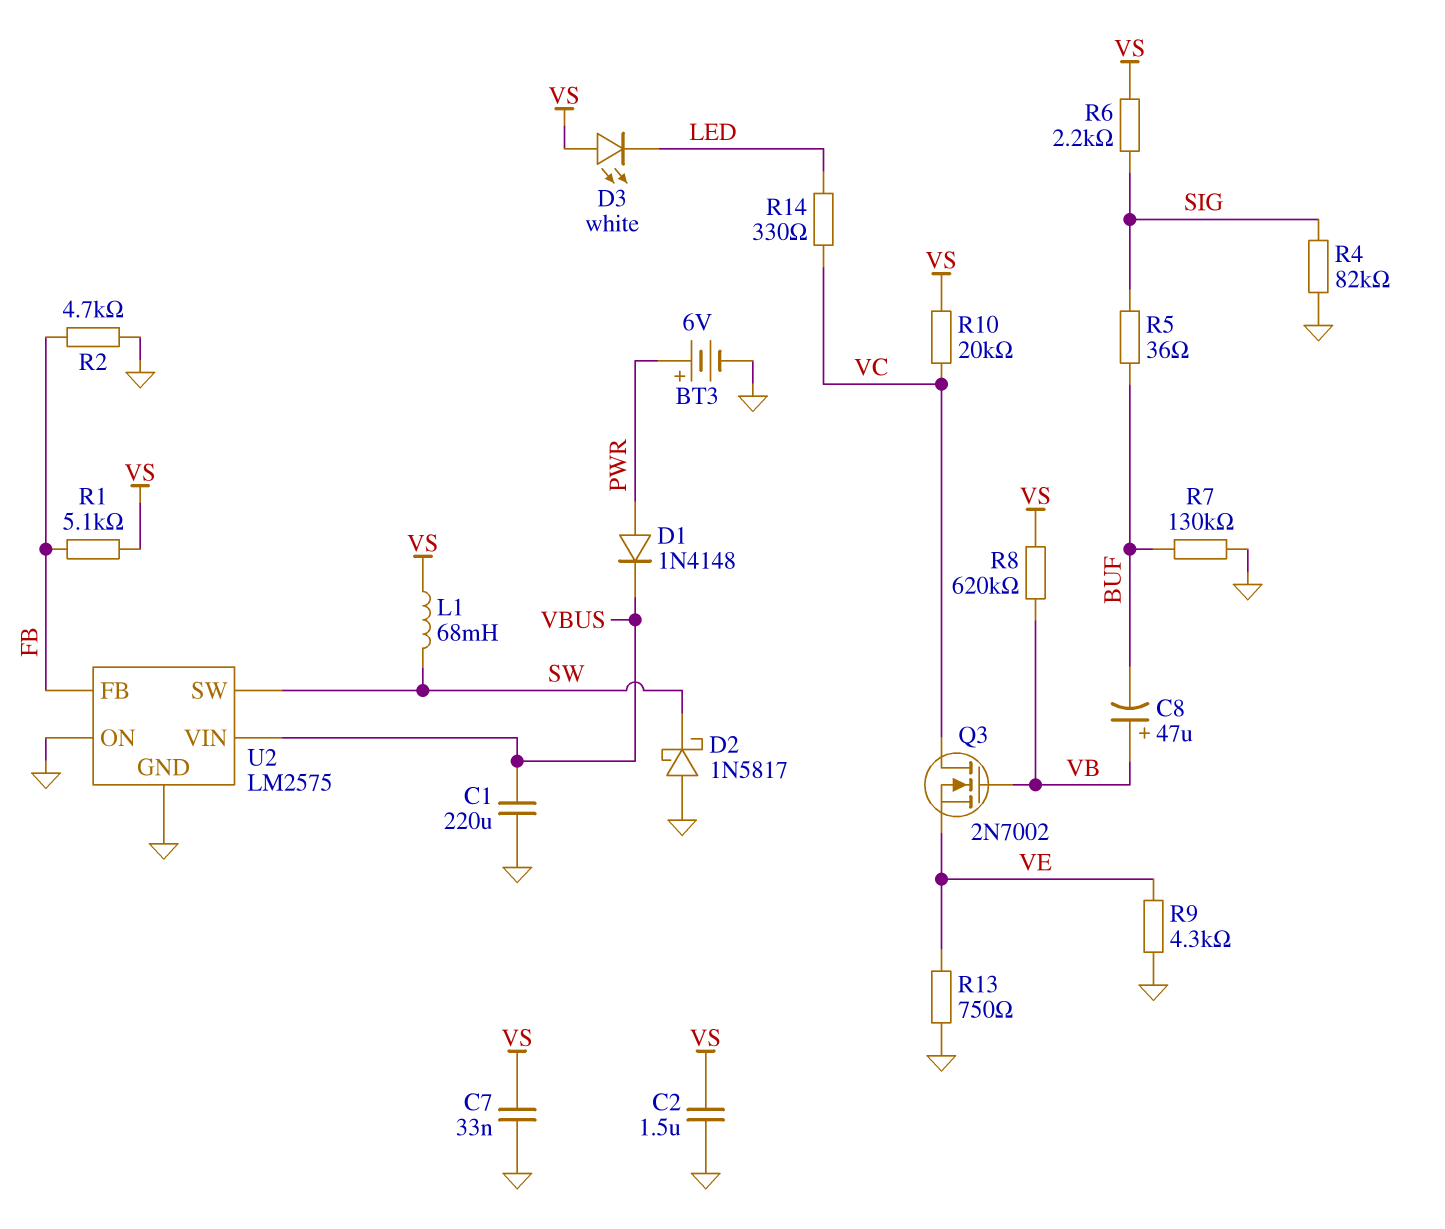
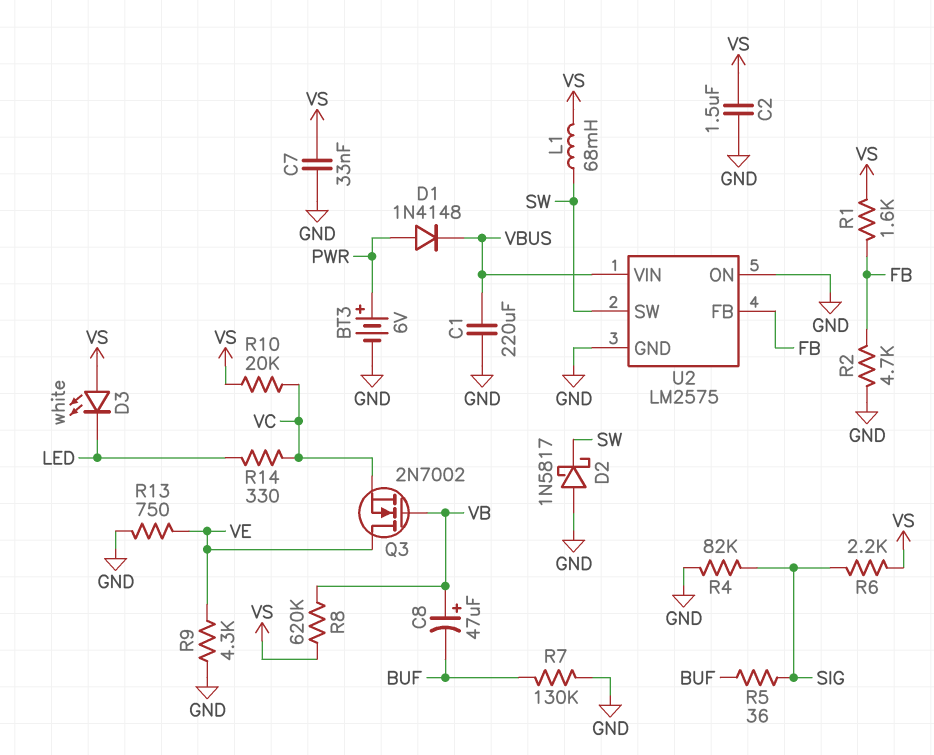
Q3: NMOS 2N7002 (G VB, D VC, S VE) -> NMOS 2N7002 (G VB, D VE, S VC)
R1: 5.1k (FB, VS) -> 1.6k (FB, VS)

